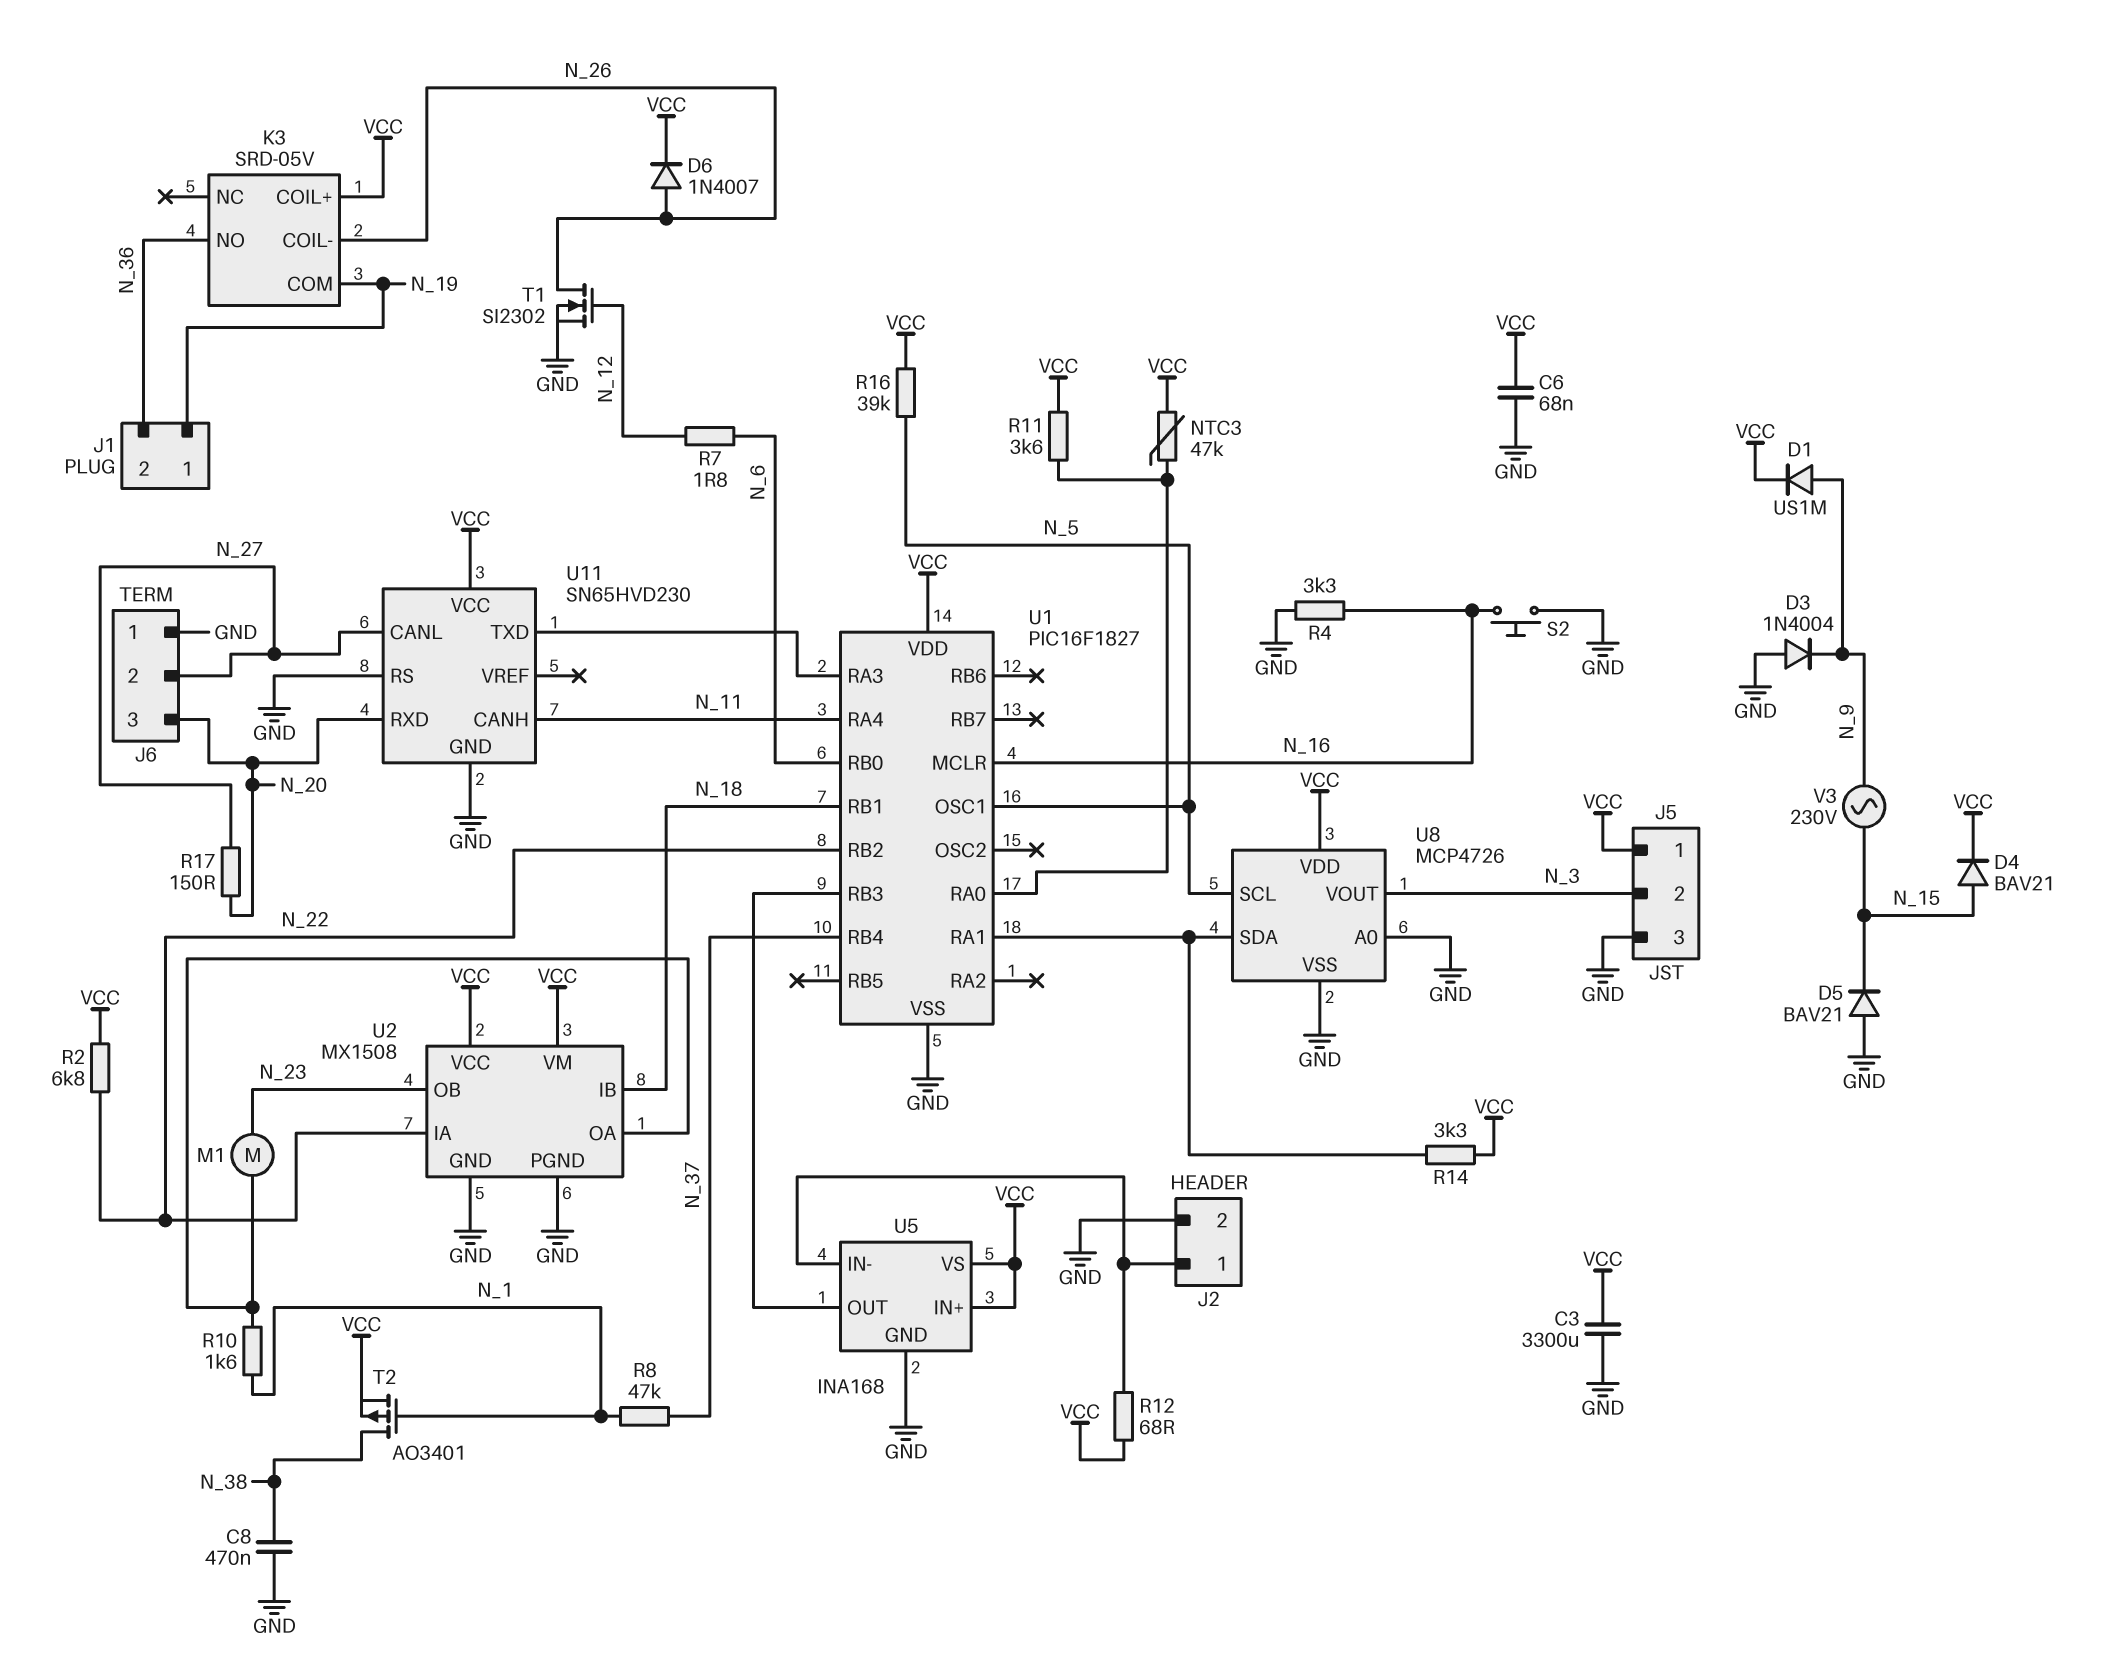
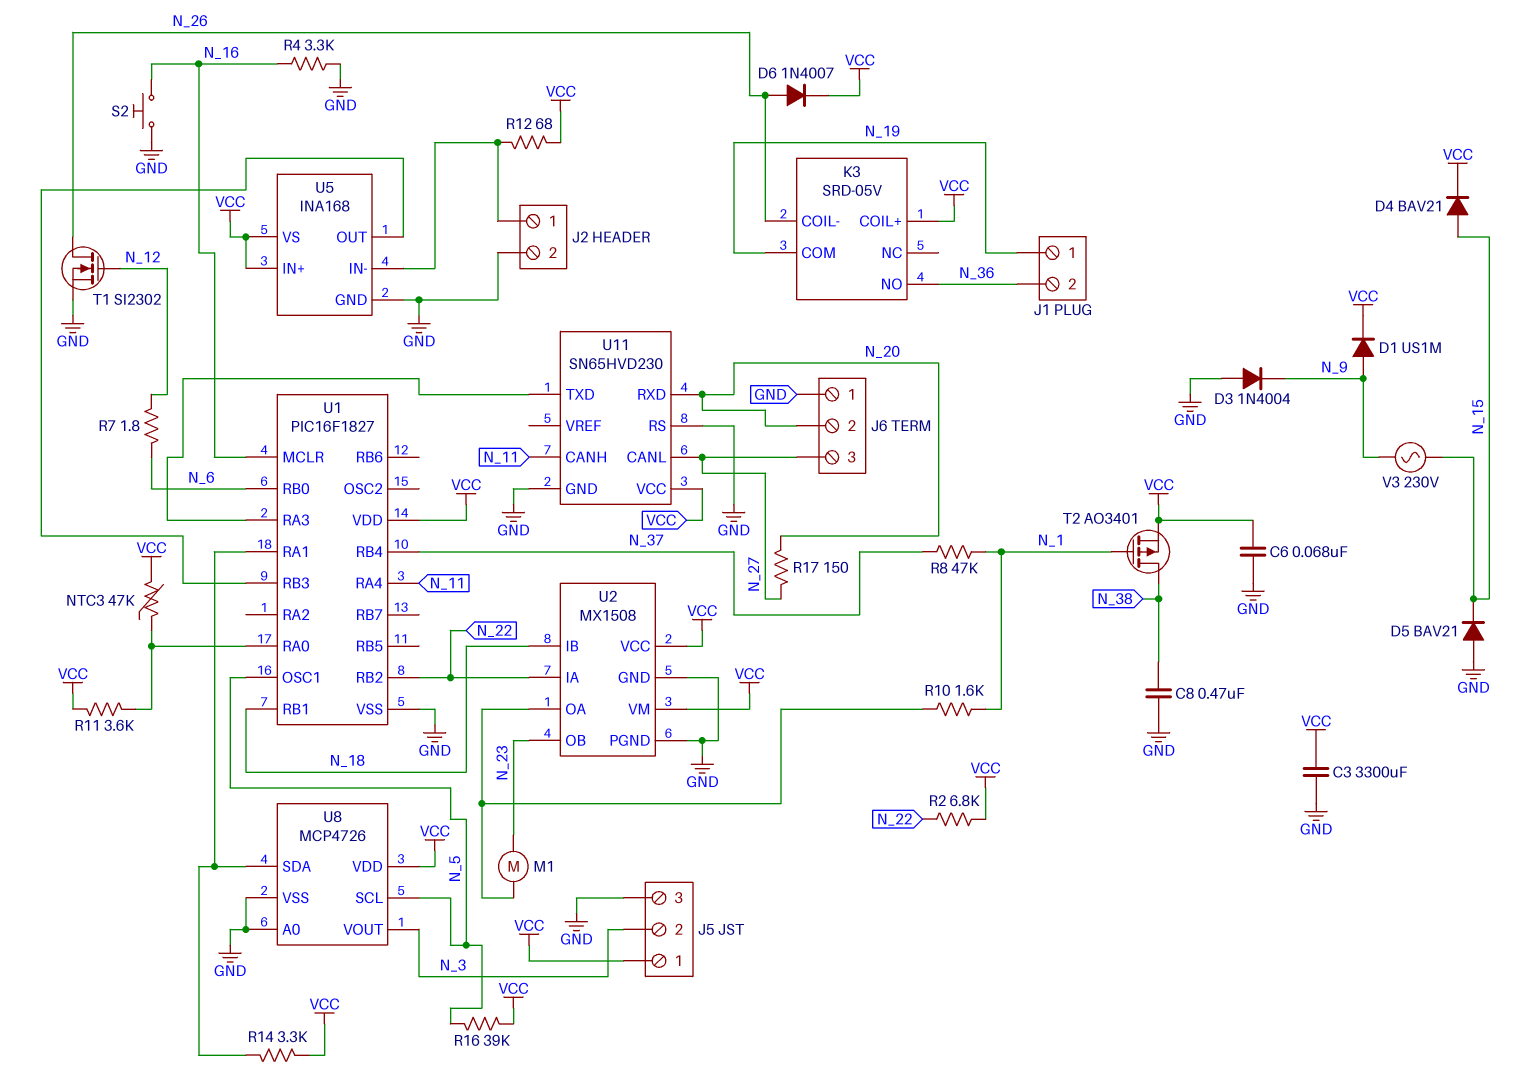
J6 pin 2: N_27 -> N_20
J6 pin 3: N_20 -> N_27

